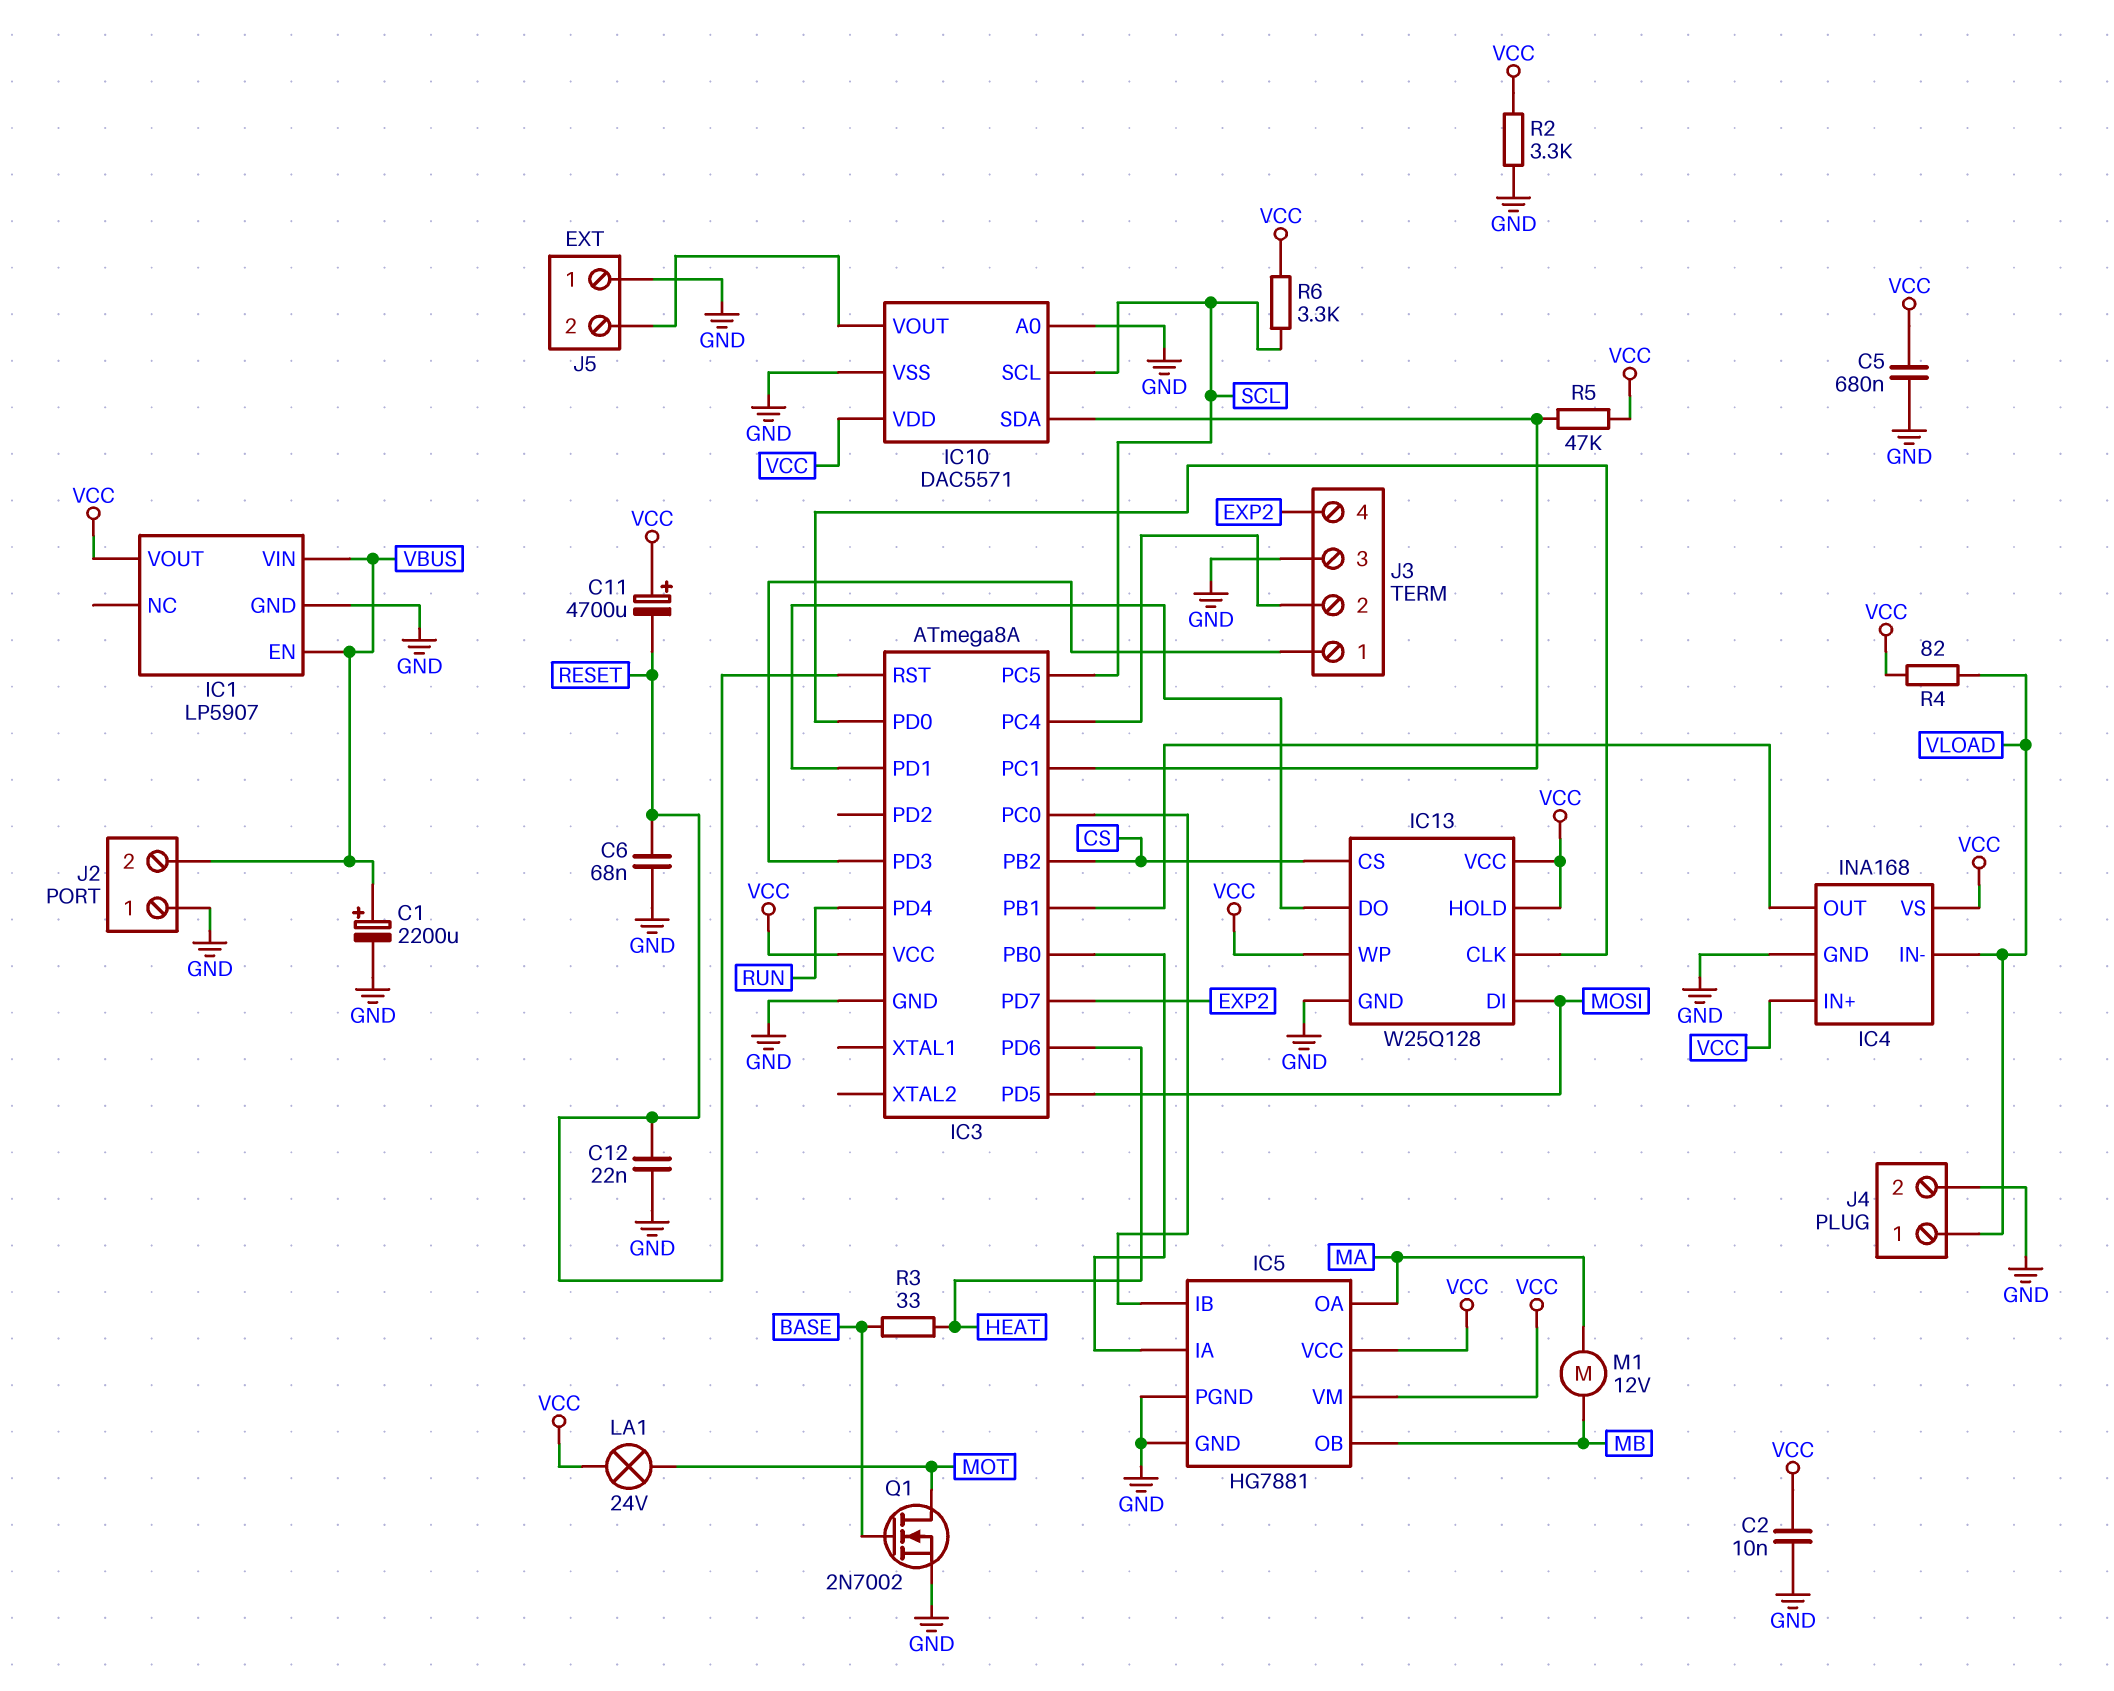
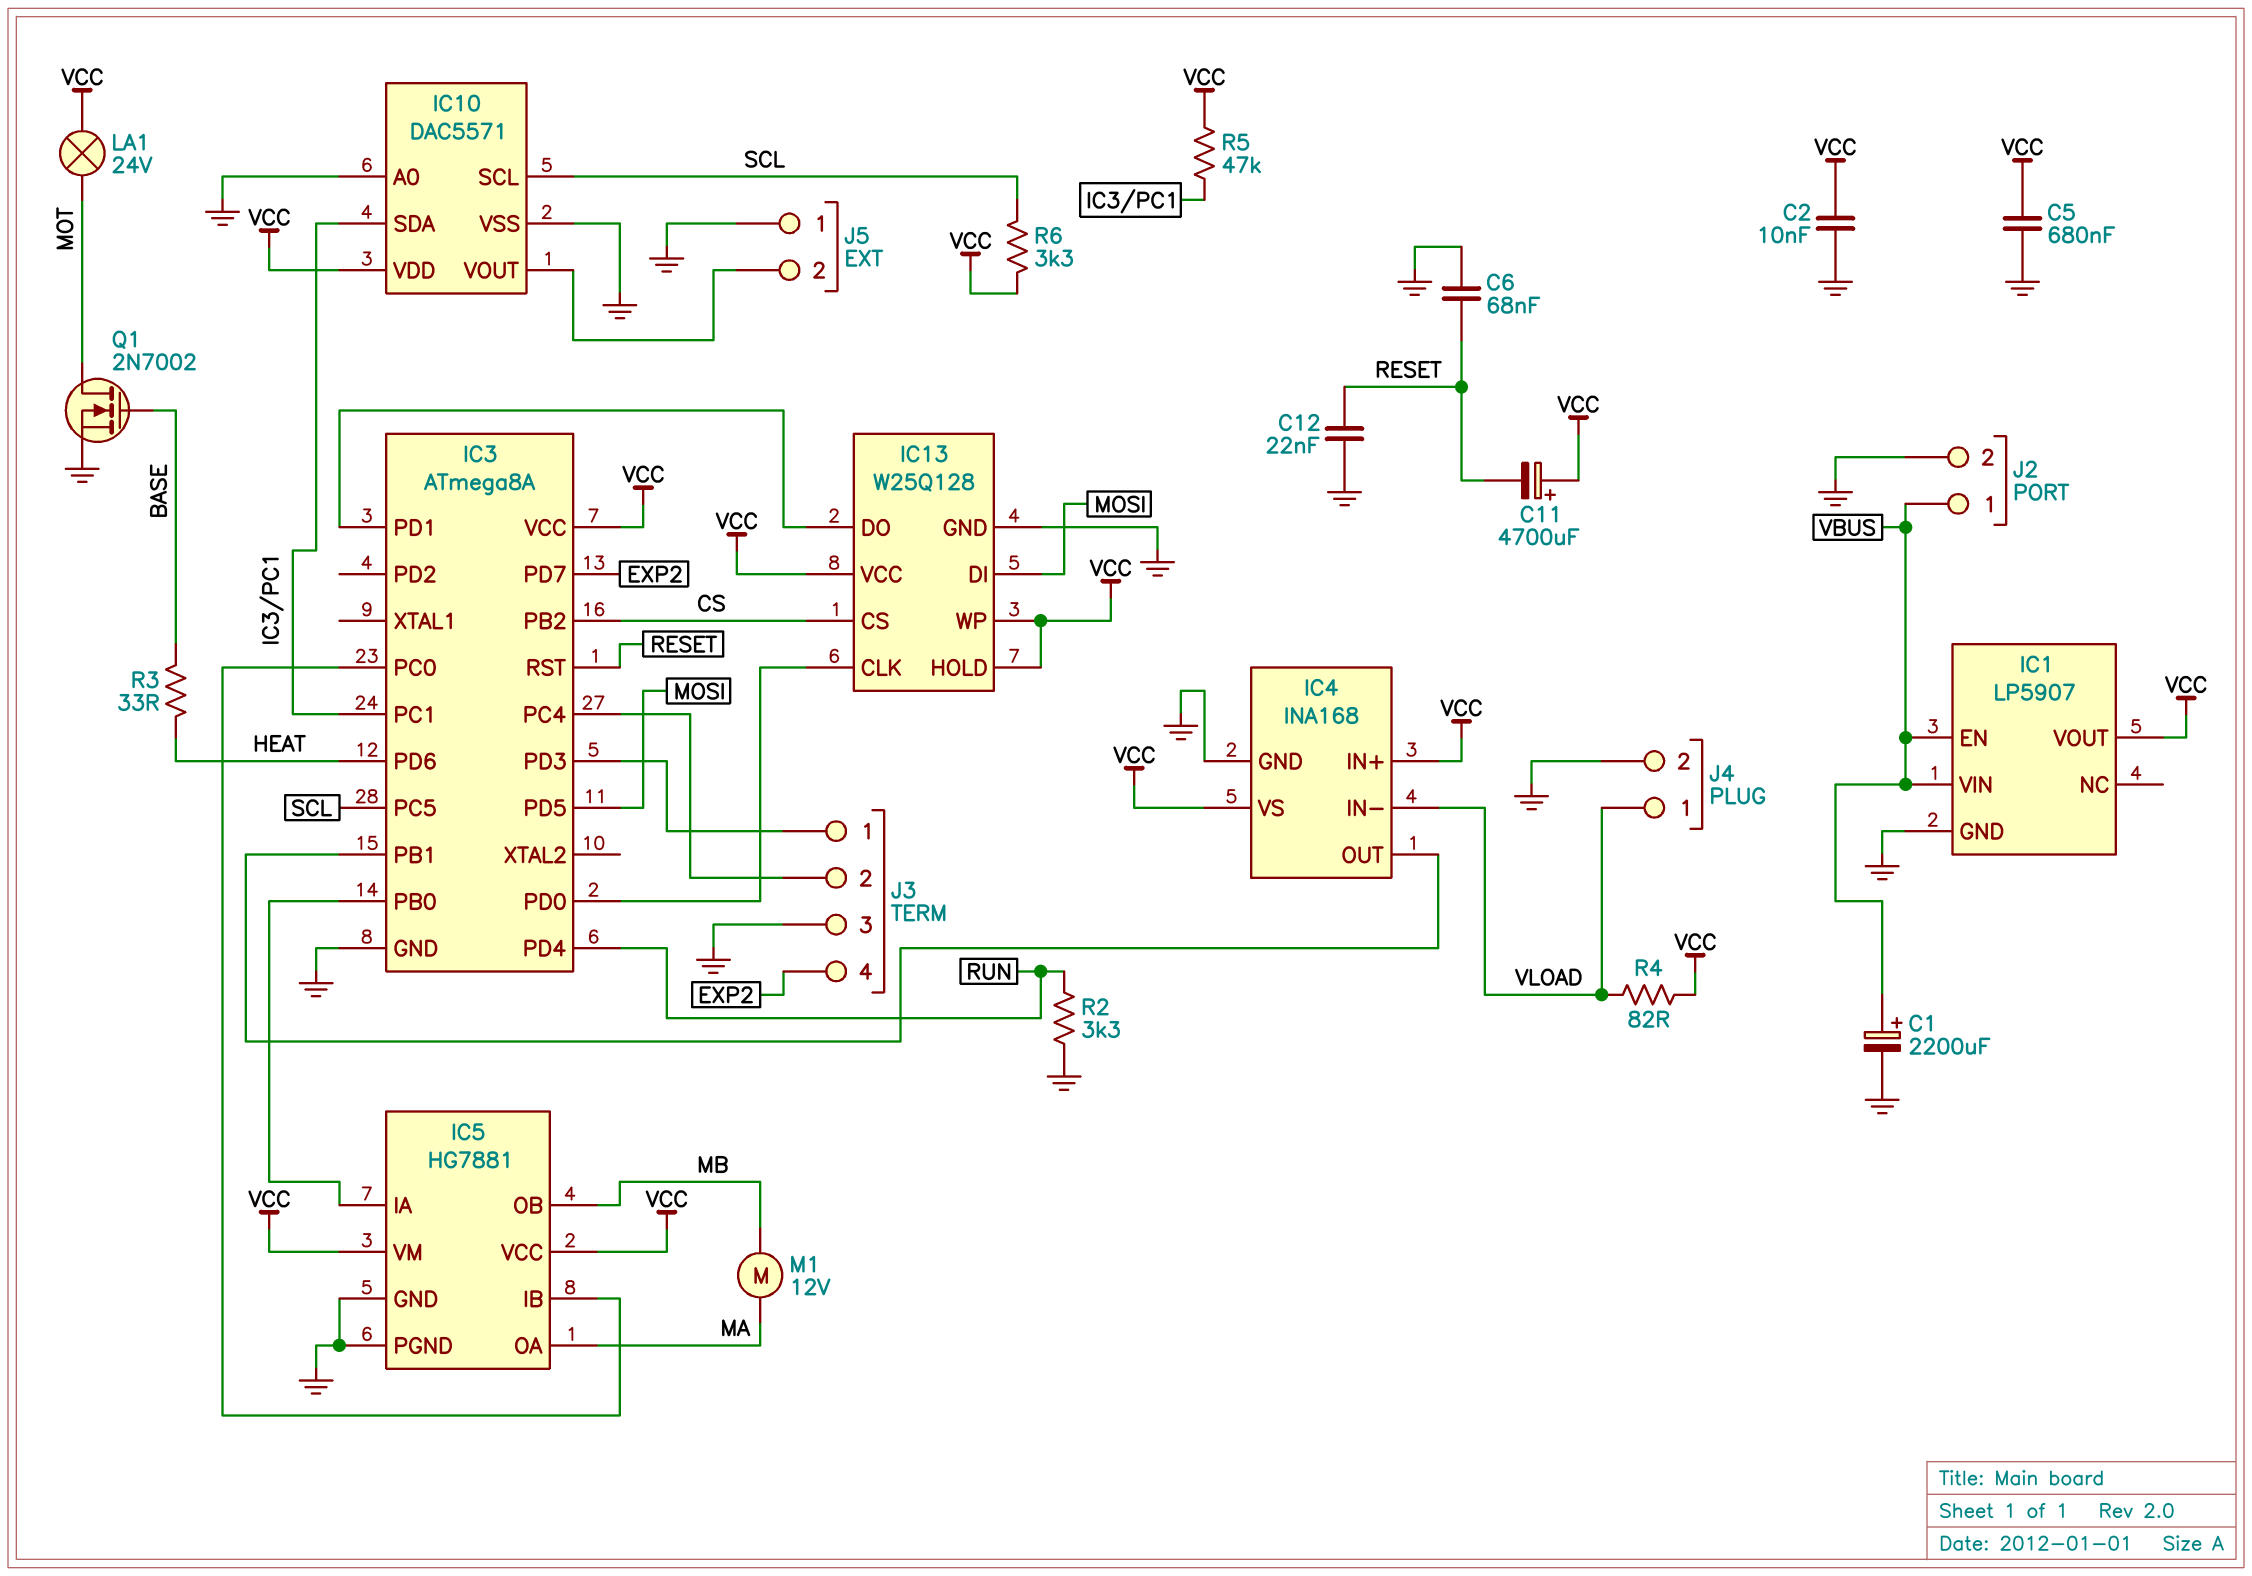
J2 pin 1: GND -> VBUS
J2 pin 2: VBUS -> GND
R2: 3.3k (GND, VCC) -> 3.3k (GND, RUN)

